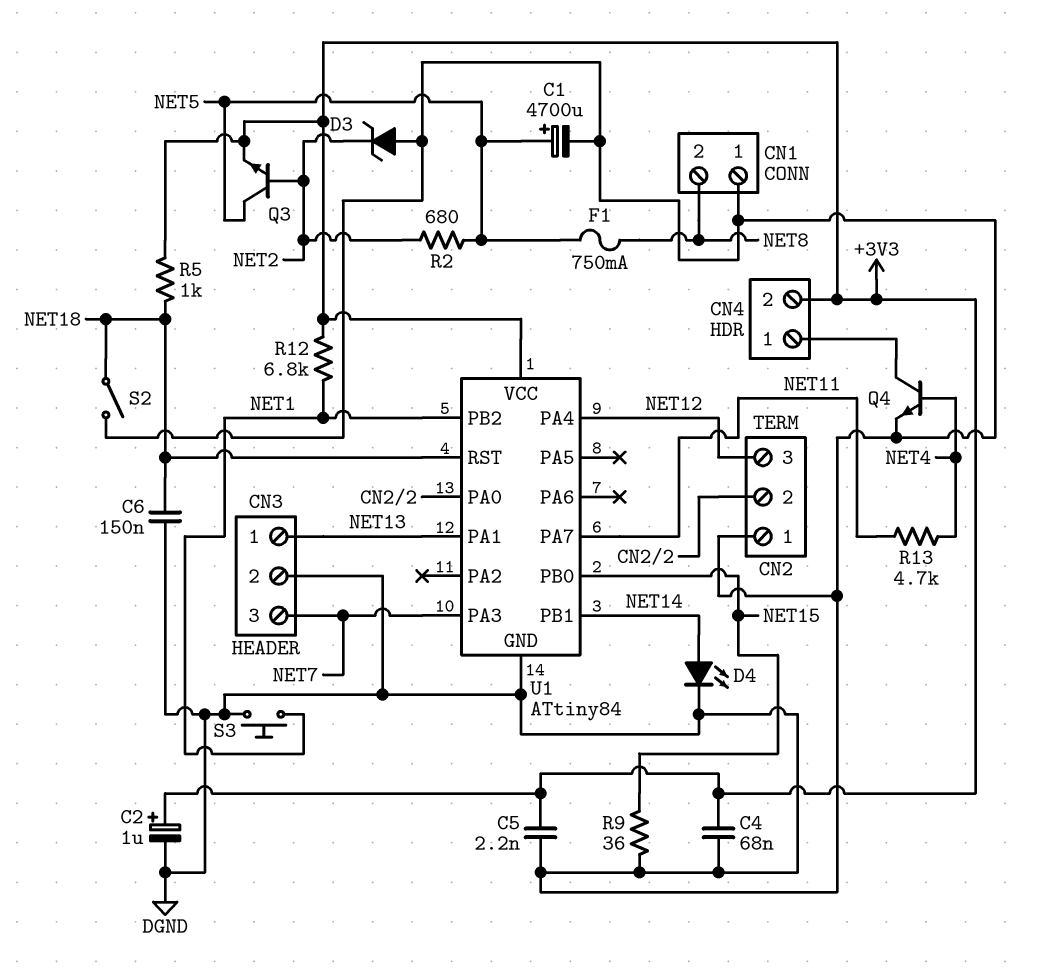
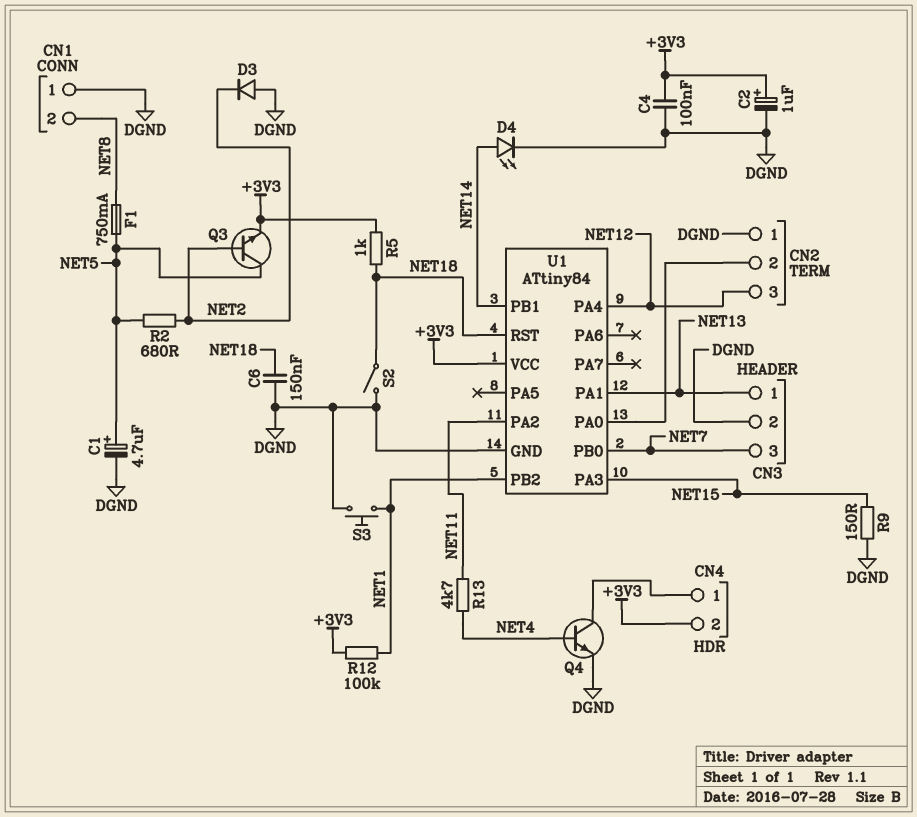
C1: 4700uF (plus NET5, minus DGND) -> 4.7uF (plus NET5, minus DGND)
C4: 68nF (+3V3, DGND) -> 100nF (+3V3, DGND)
C5: 2.2nF (+3V3, DGND) -> none
D3: zener (A DGND, K NET2) -> diode (A DGND, K NET2)
R9: 36 (DGND, NET15) -> 150 (DGND, NET15)
R12: 6.8k (+3V3, NET1) -> 100k (+3V3, NET1)
U1 pin PA2: none -> NET11
U1 pin PA3: NET7 -> NET15
U1 pin PA7: NET11 -> none
U1 pin PB0: NET15 -> NET7

